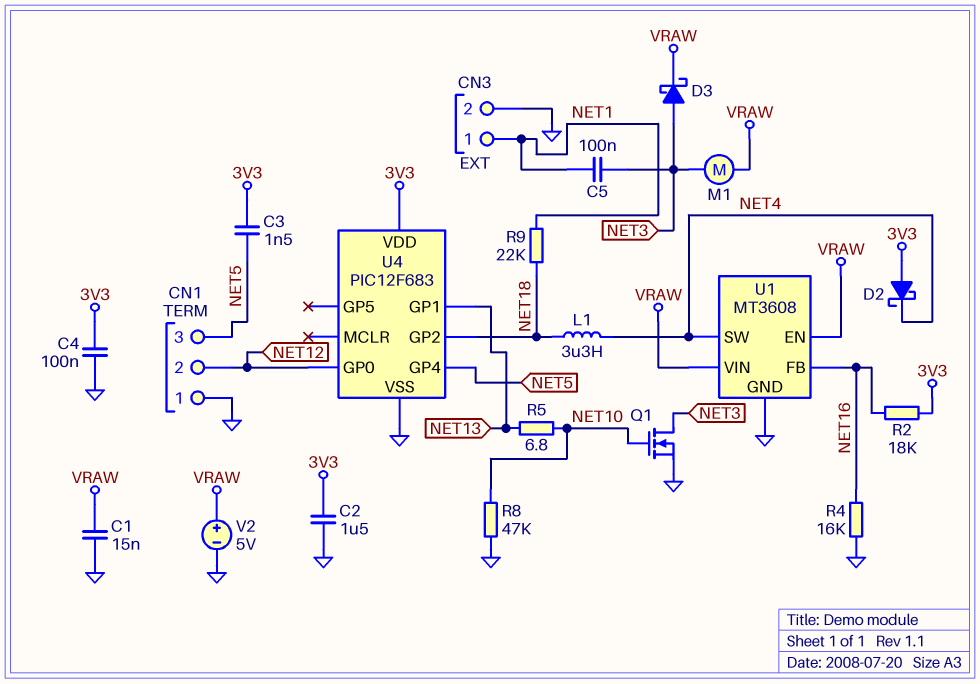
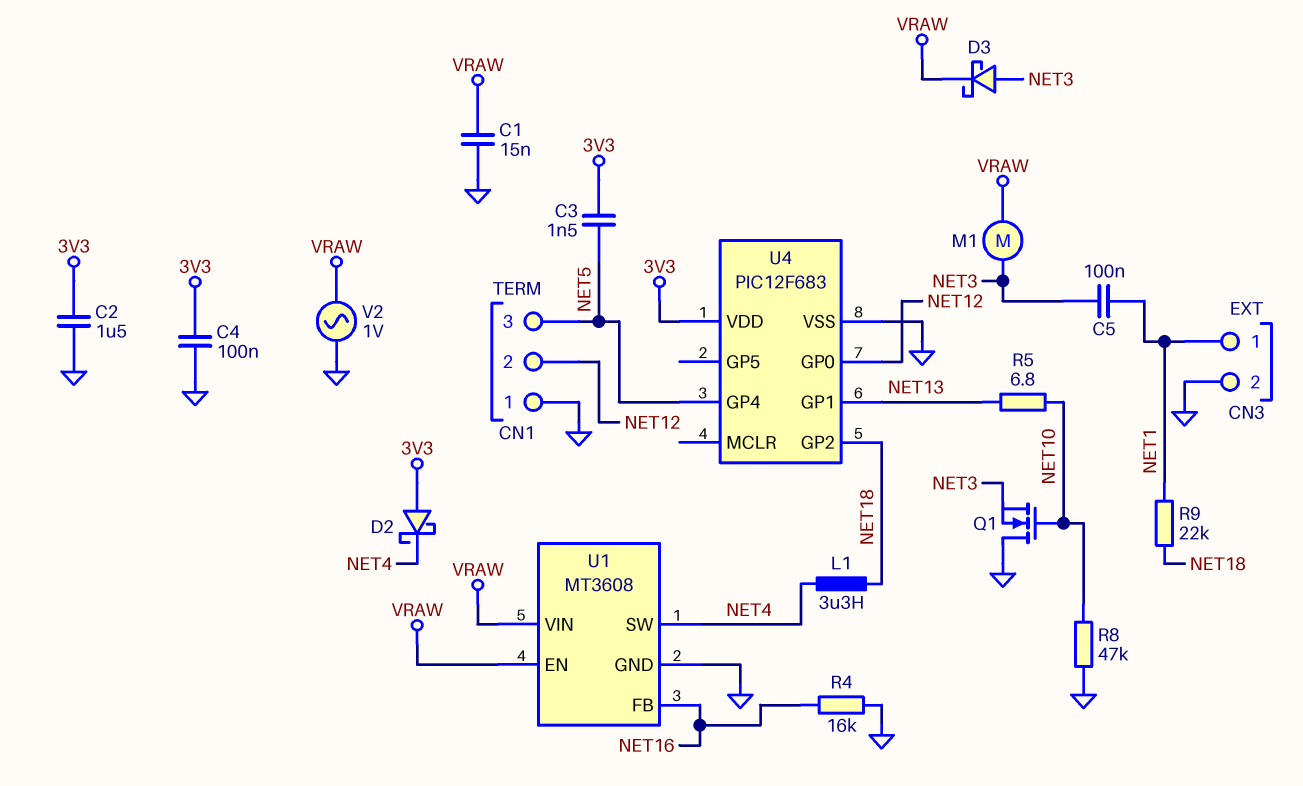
Q1: NMOS (G NET10, D NET3, S GND) -> NMOS (G NET10, D GND, S NET3)
R2: 18k (3V3, NET16) -> none
V2: 5V (plus VRAW, minus GND) -> AC 1V (GND, VRAW)

